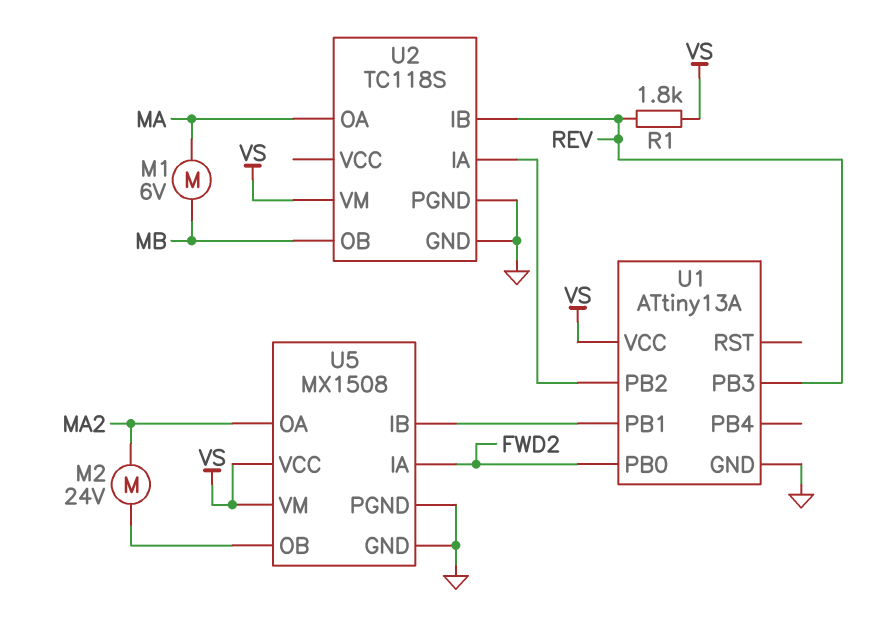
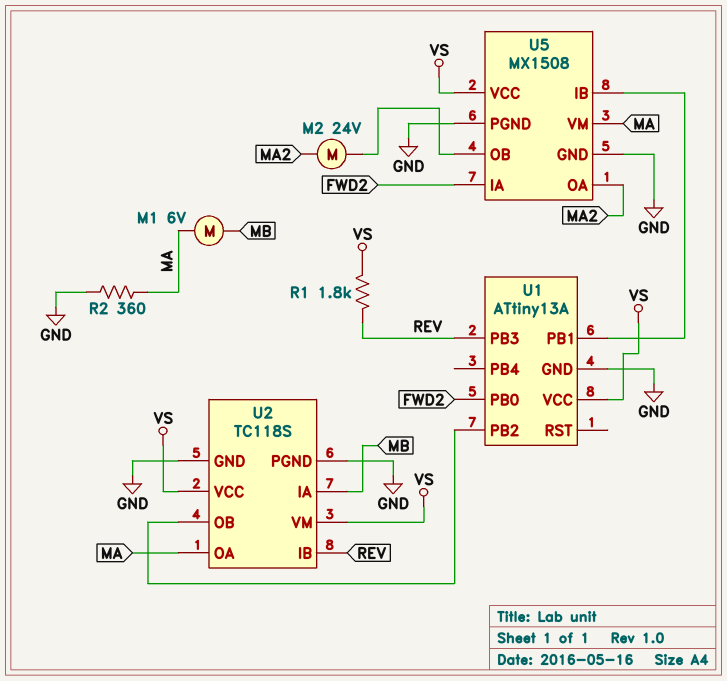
R2: none -> 360 (GND, MA)
U2 pin IA: U1/PB2 -> MB
U2 pin OB: MB -> U1/PB2
U2 pin VCC: none -> VS
U5 pin VM: VS -> MA

